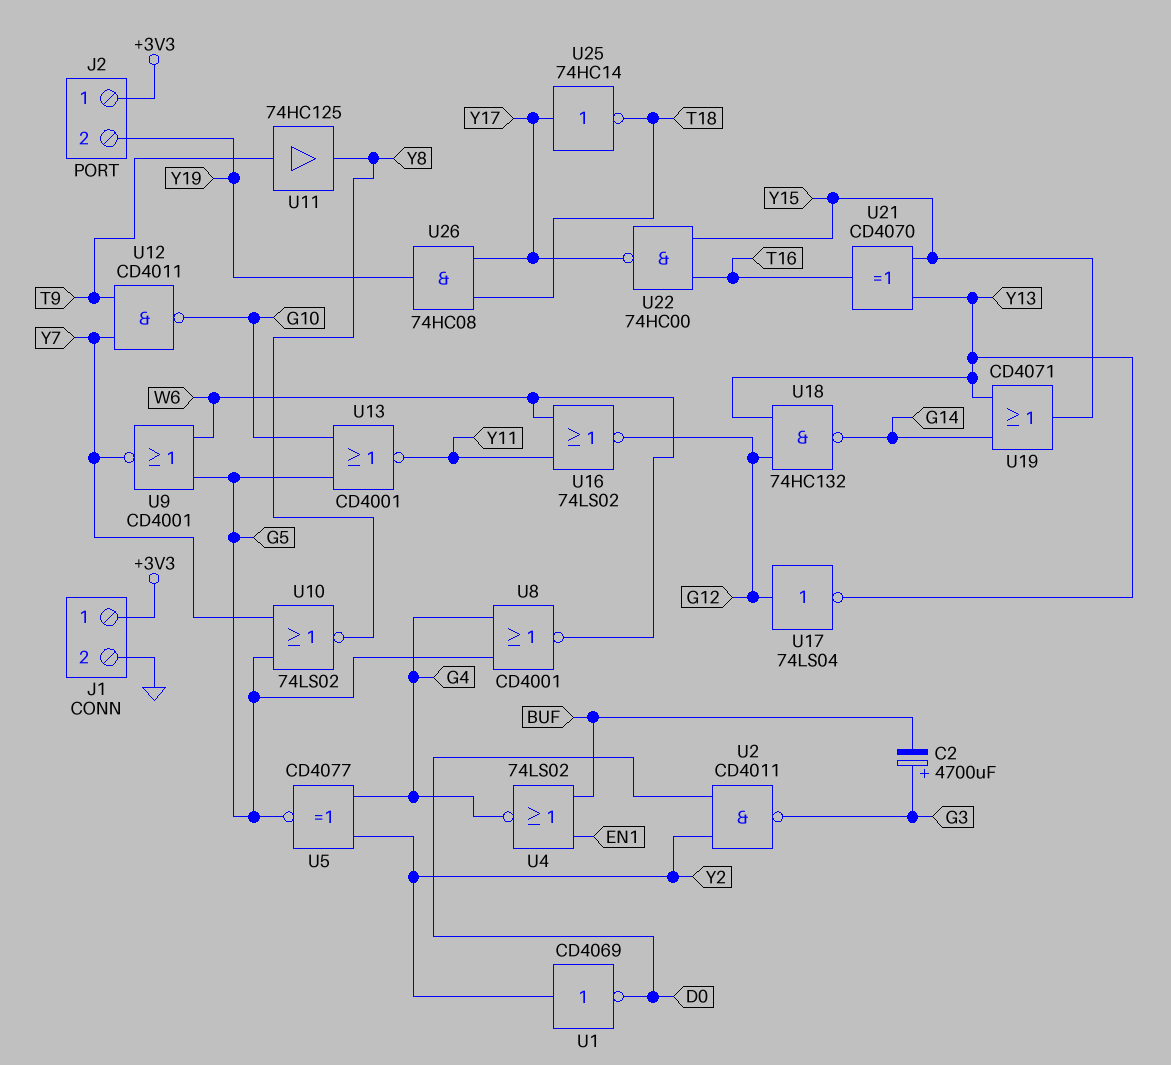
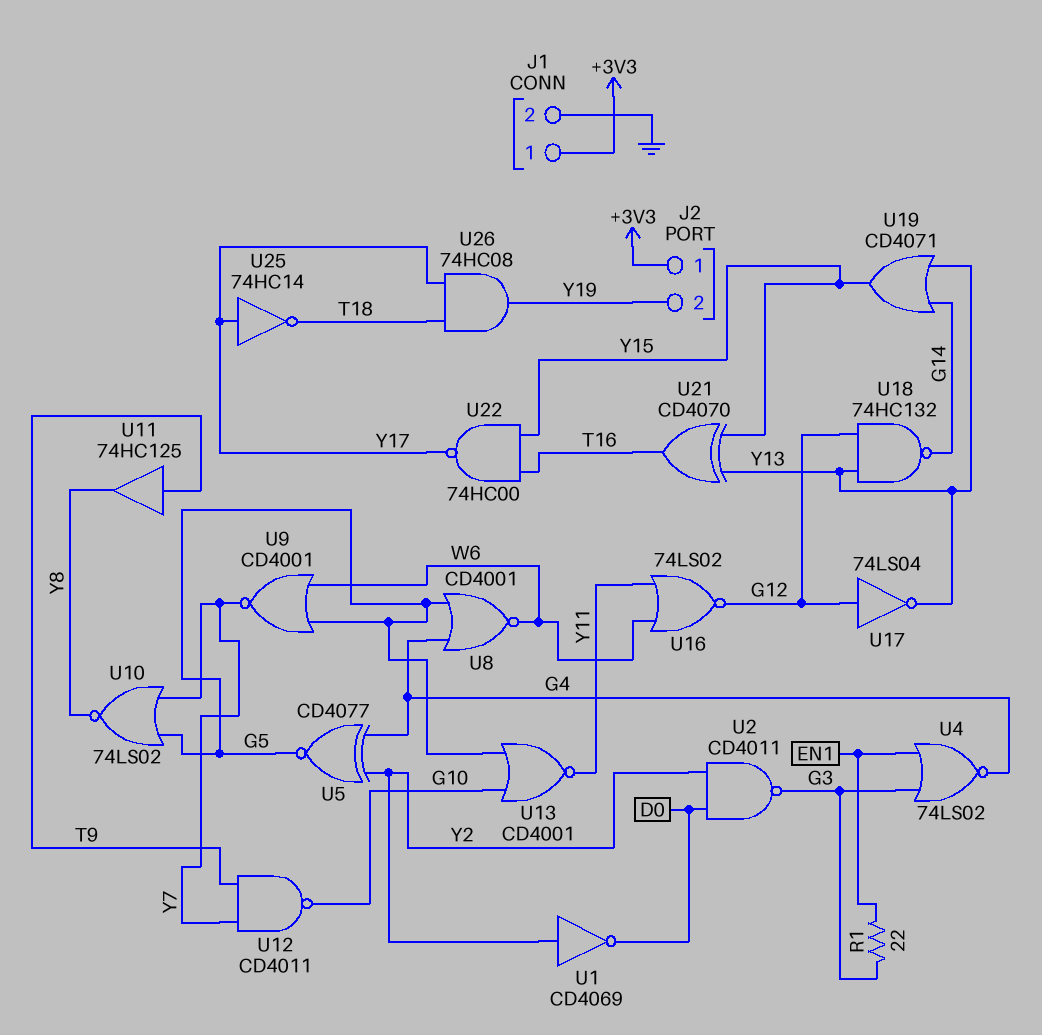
C2: 4700uF (plus G3, minus BUF) -> none
R1: none -> 22 (EN1, G3)
U4: NOR 74LS02 (in BUF, in EN1, out G4) -> NOR 74LS02 (in EN1, in G3, out G4)

